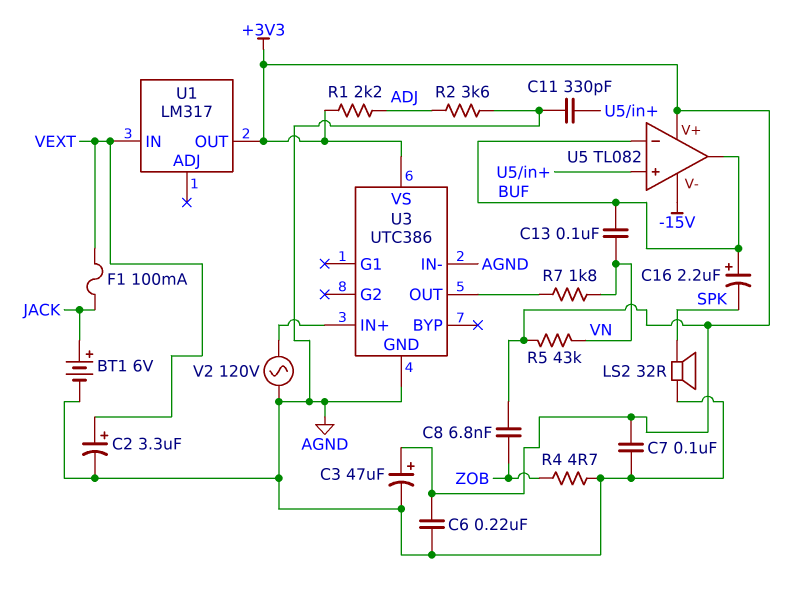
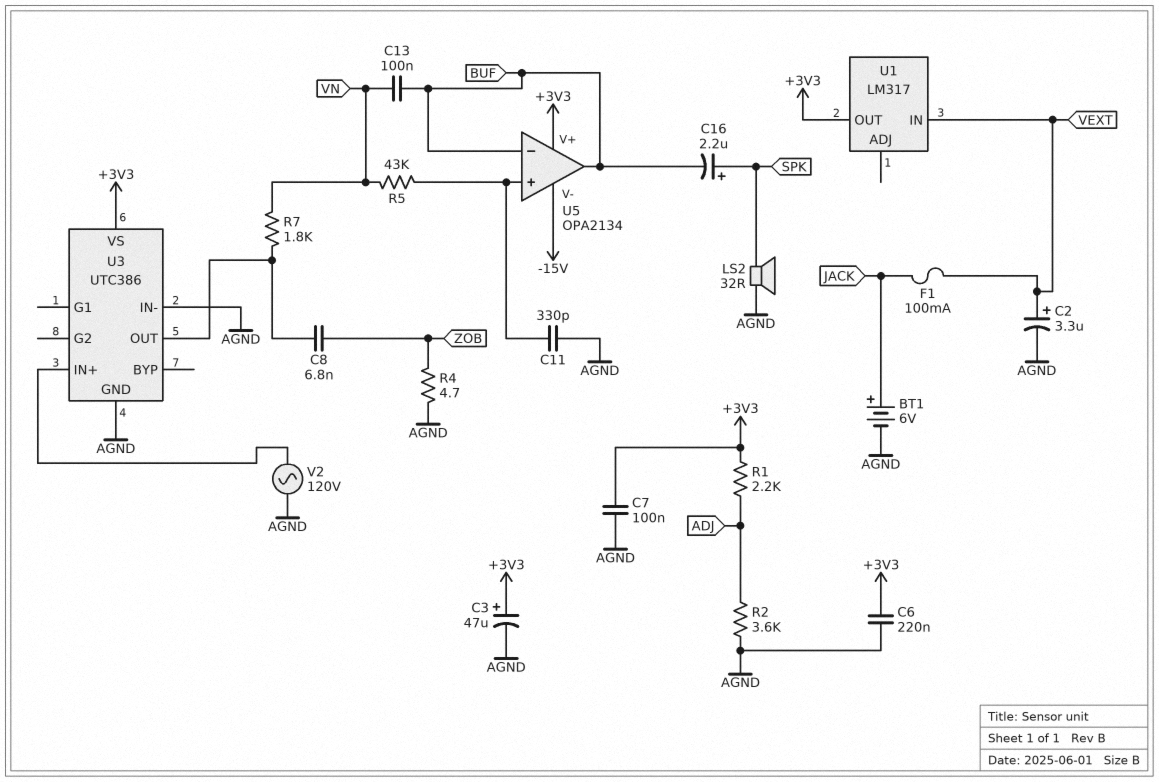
C8: 6.8nF (+3V3, ZOB) -> 6.8nF (U3/OUT, ZOB)
C16: 2.2uF (plus BUF, minus SPK) -> 2.2uF (plus SPK, minus BUF)
R5: 43k (+3V3, VN) -> 43k (U5/in+, VN)
U5: TL082 -> OPA2134

